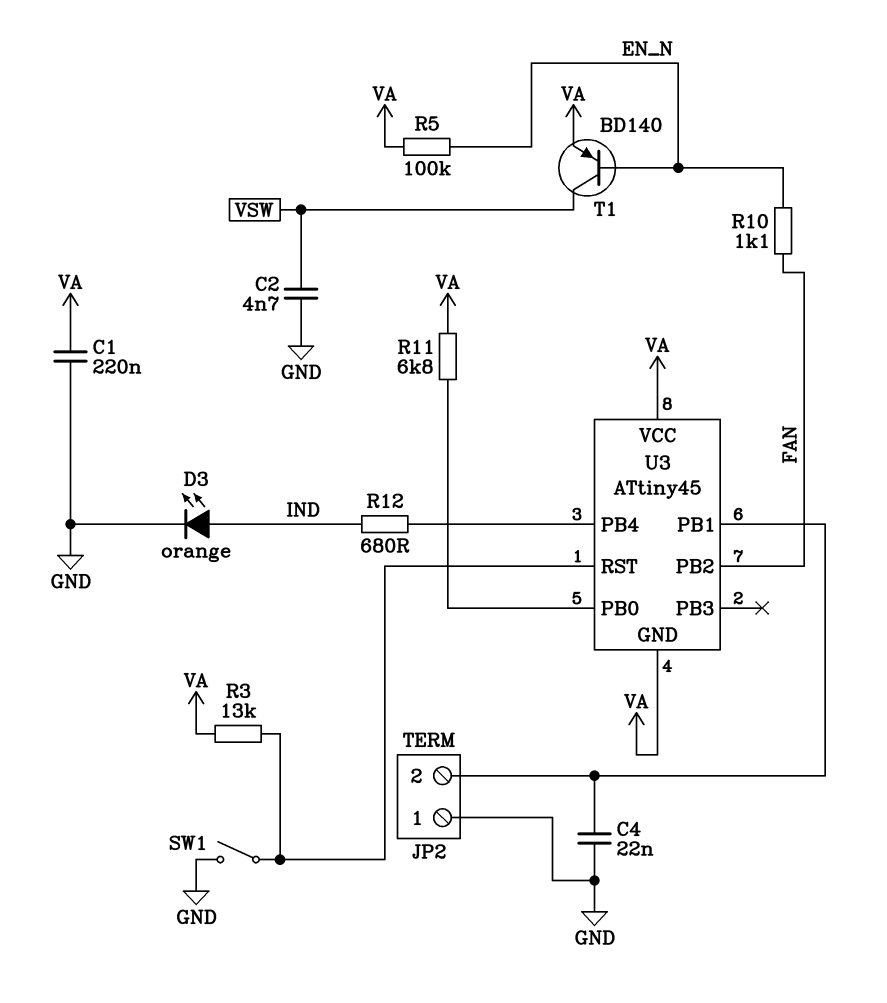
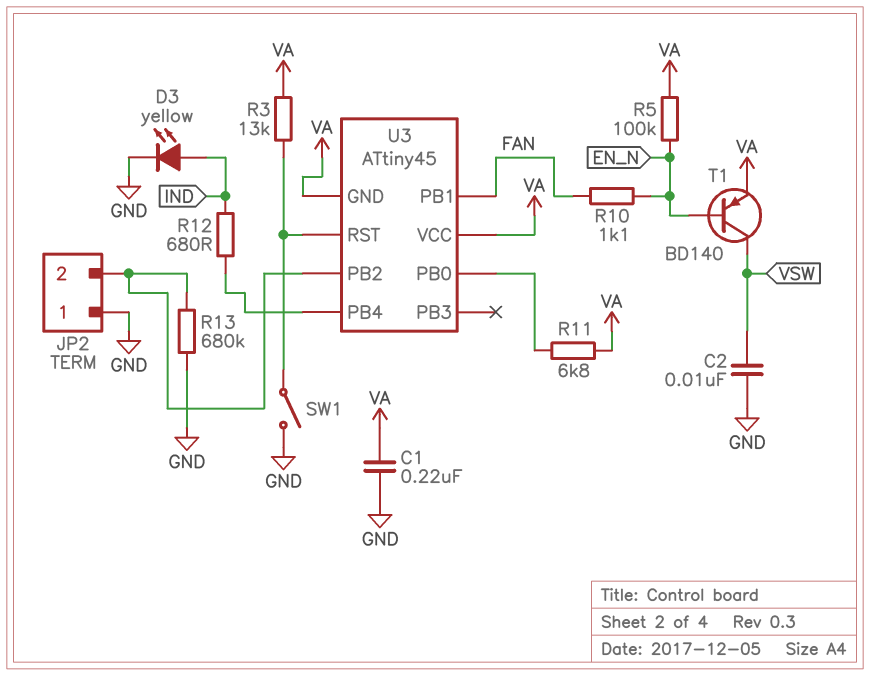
C2: 4.7nF (GND, VSW) -> 10nF (GND, VSW)
C4: 22nF (GND, JP2/2) -> none
D3: LED orange (A IND, K GND) -> LED yellow (A IND, K GND)
R13: none -> 680k (GND, JP2/2)
U3 pin PB1: JP2/2 -> FAN
U3 pin PB2: FAN -> JP2/2

